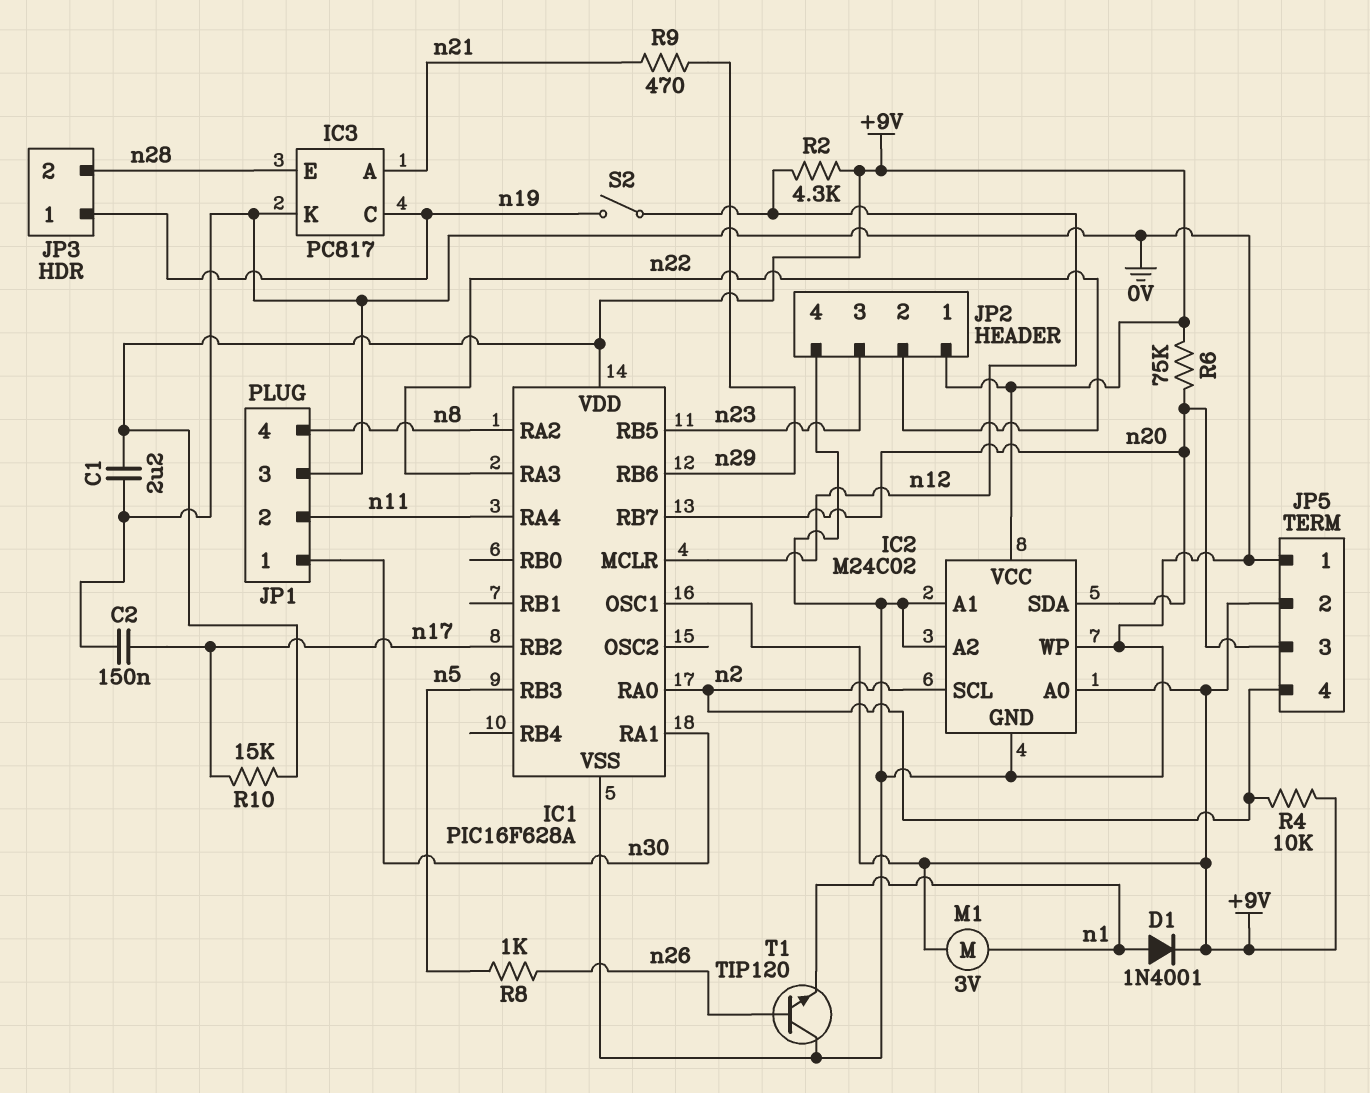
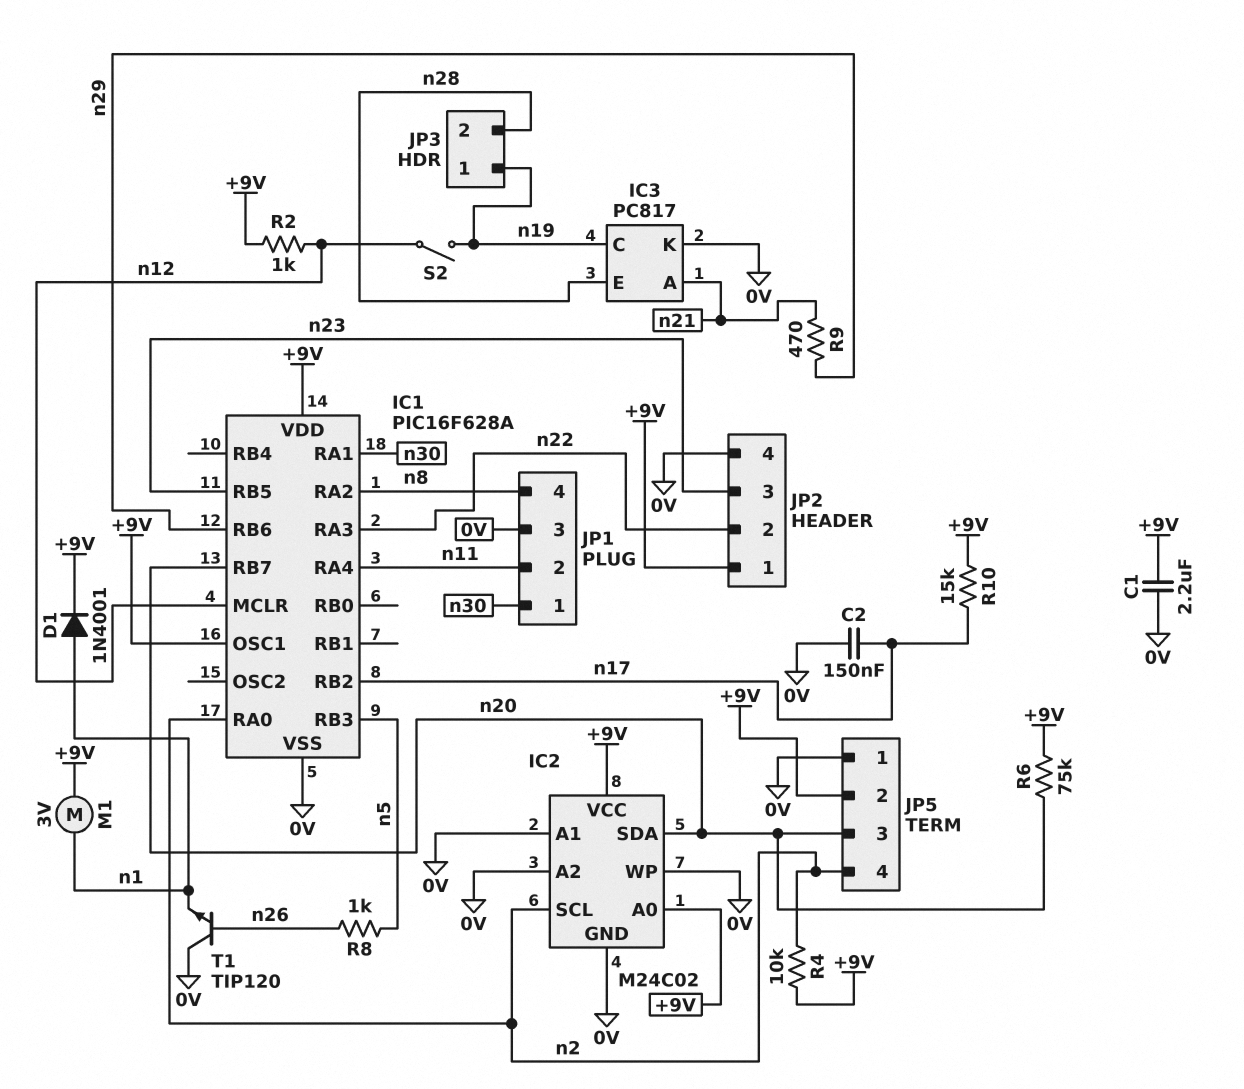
R2: 4.3k (+9V, n12) -> 1k (+9V, n12)

